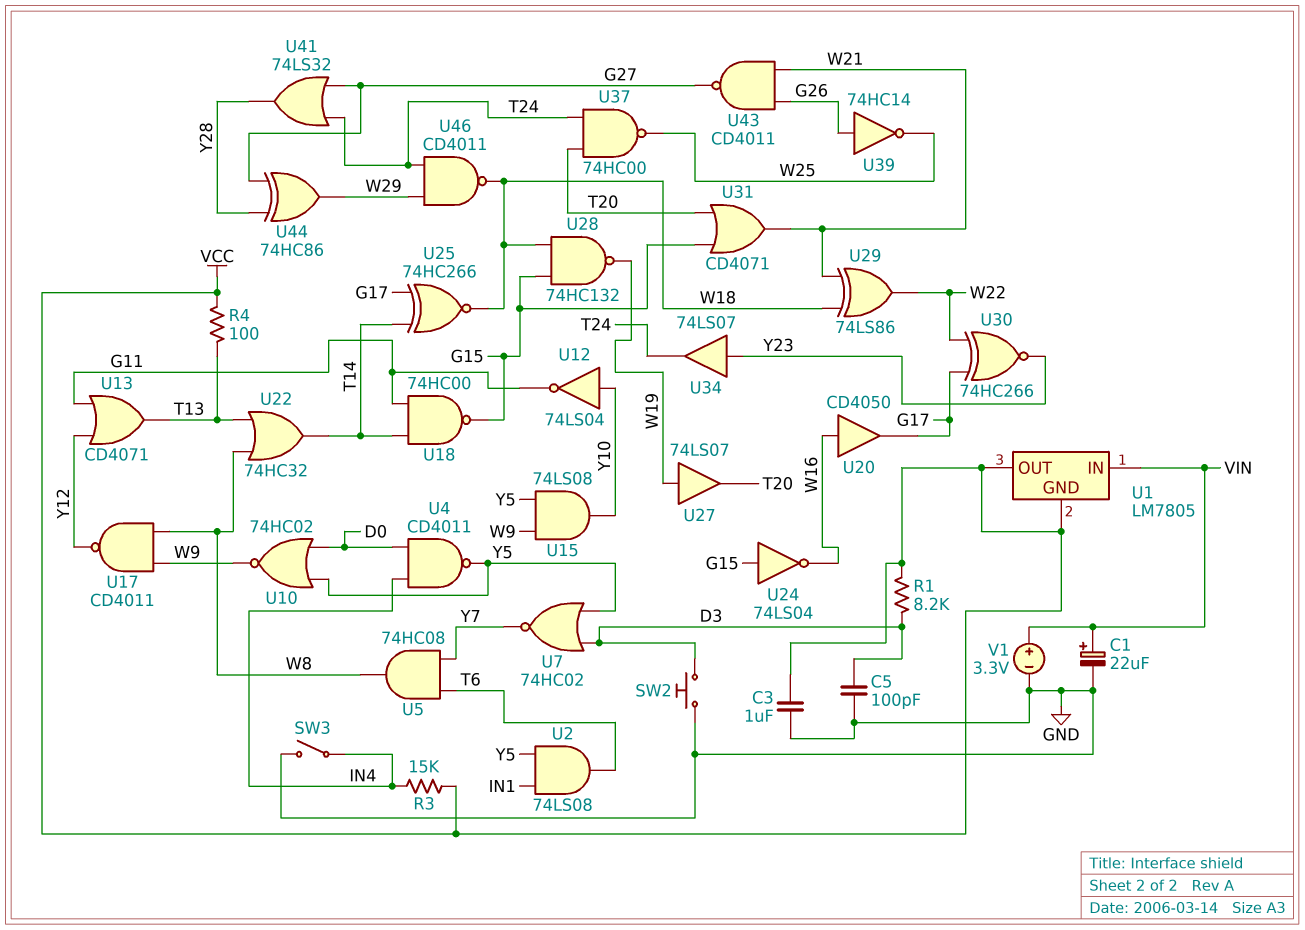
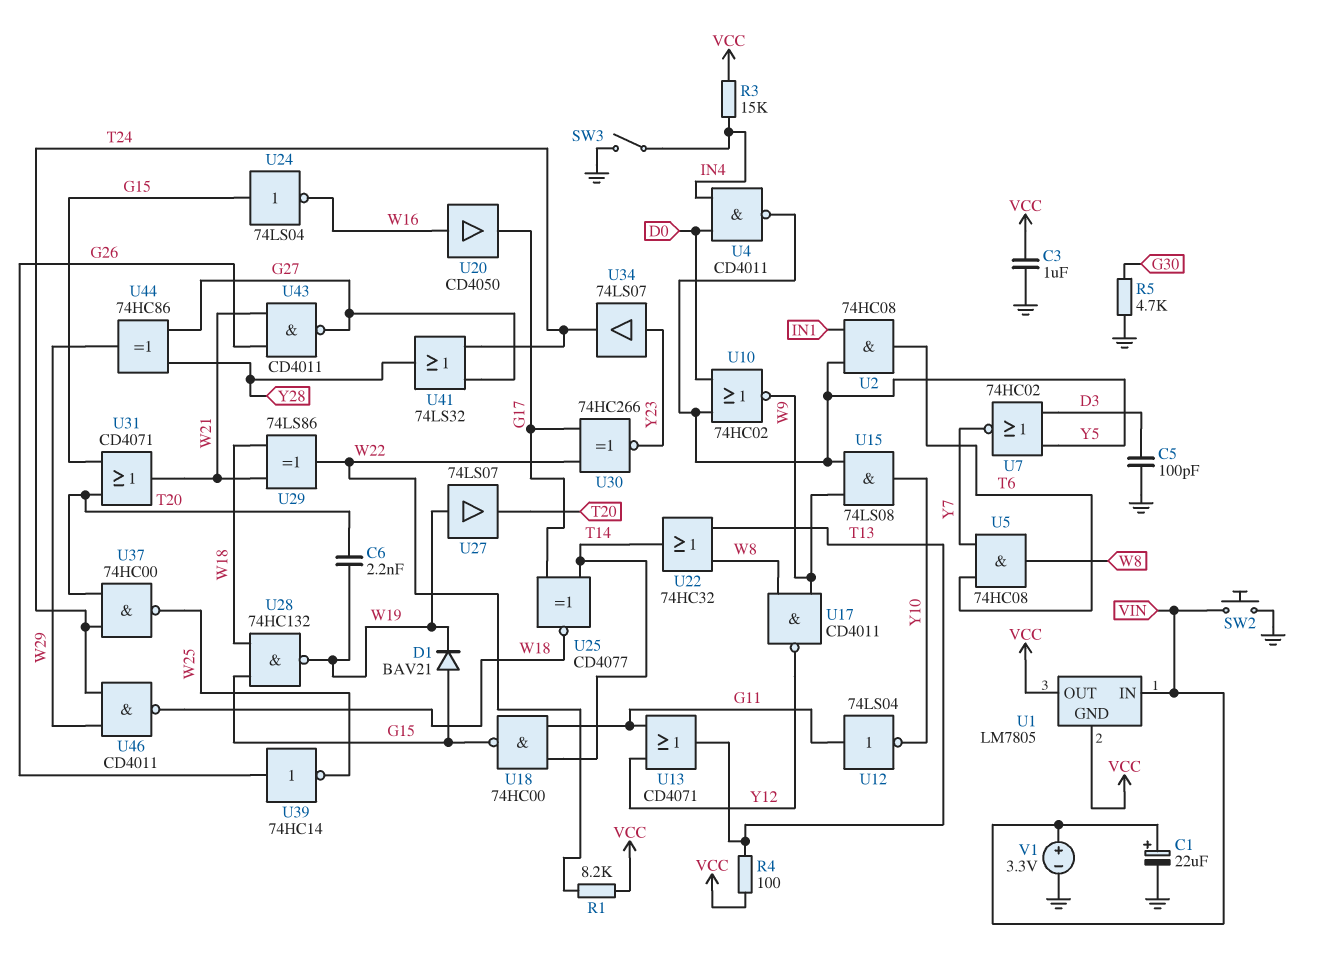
C6: none -> 2.2nF (T20, W19)
D1: none -> diode BAV21 (A G15, K W19)
R1: 8.2k (D3, VCC) -> 8.2k (VCC, W22)
R5: none -> 4.7k (G30, GND)
SW2: button (D3, GND) -> button (GND, VIN)
U2: AND 74LS08 (in IN1, in Y5, out T6) -> AND 74HC08 (in IN1, in Y5, out T6)
U12: NOT 74LS04 (in Y10, out G11) -> NOT 74LS04 (in G11, out Y10)
U25: XNOR 74HC266 (in G17, in T14, out W18) -> XNOR CD4077 (in G17, in T14, out W18)

